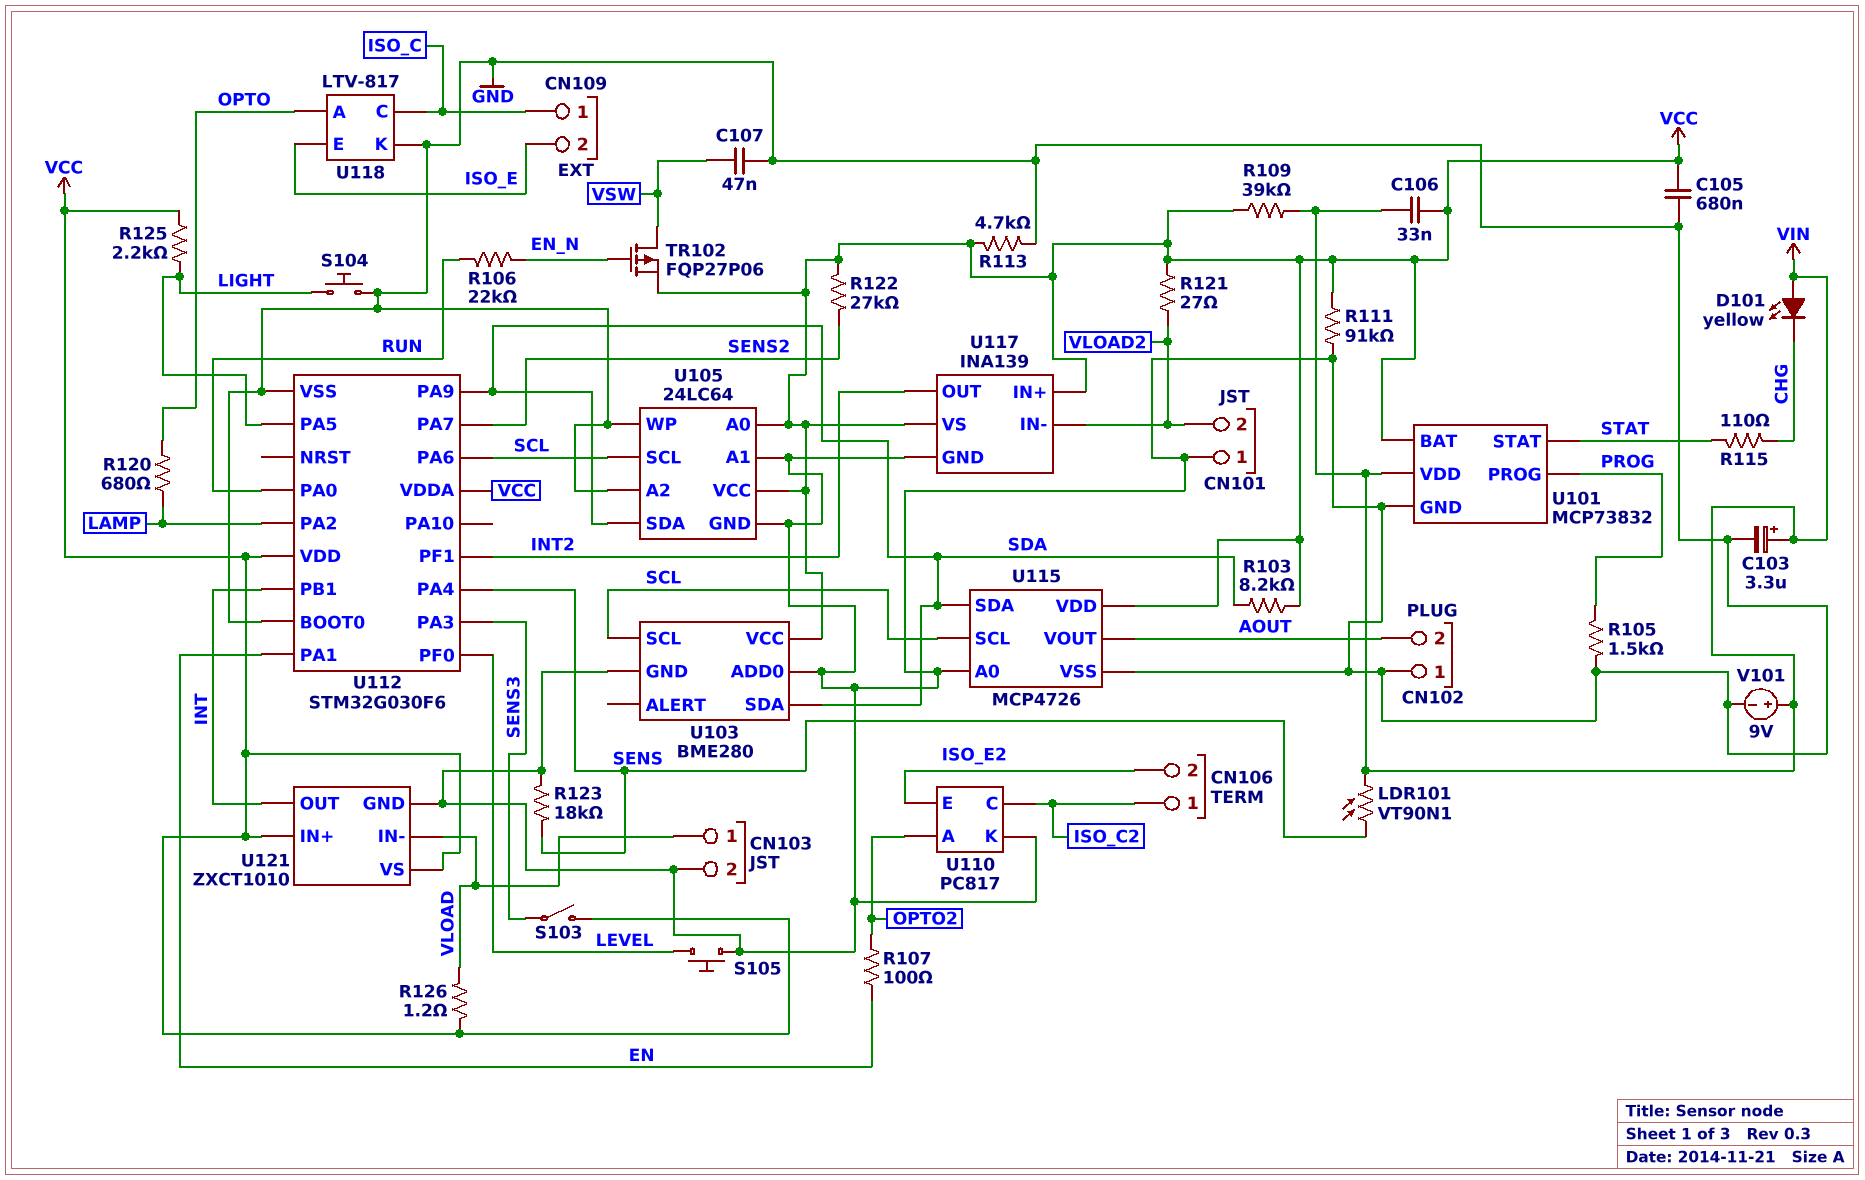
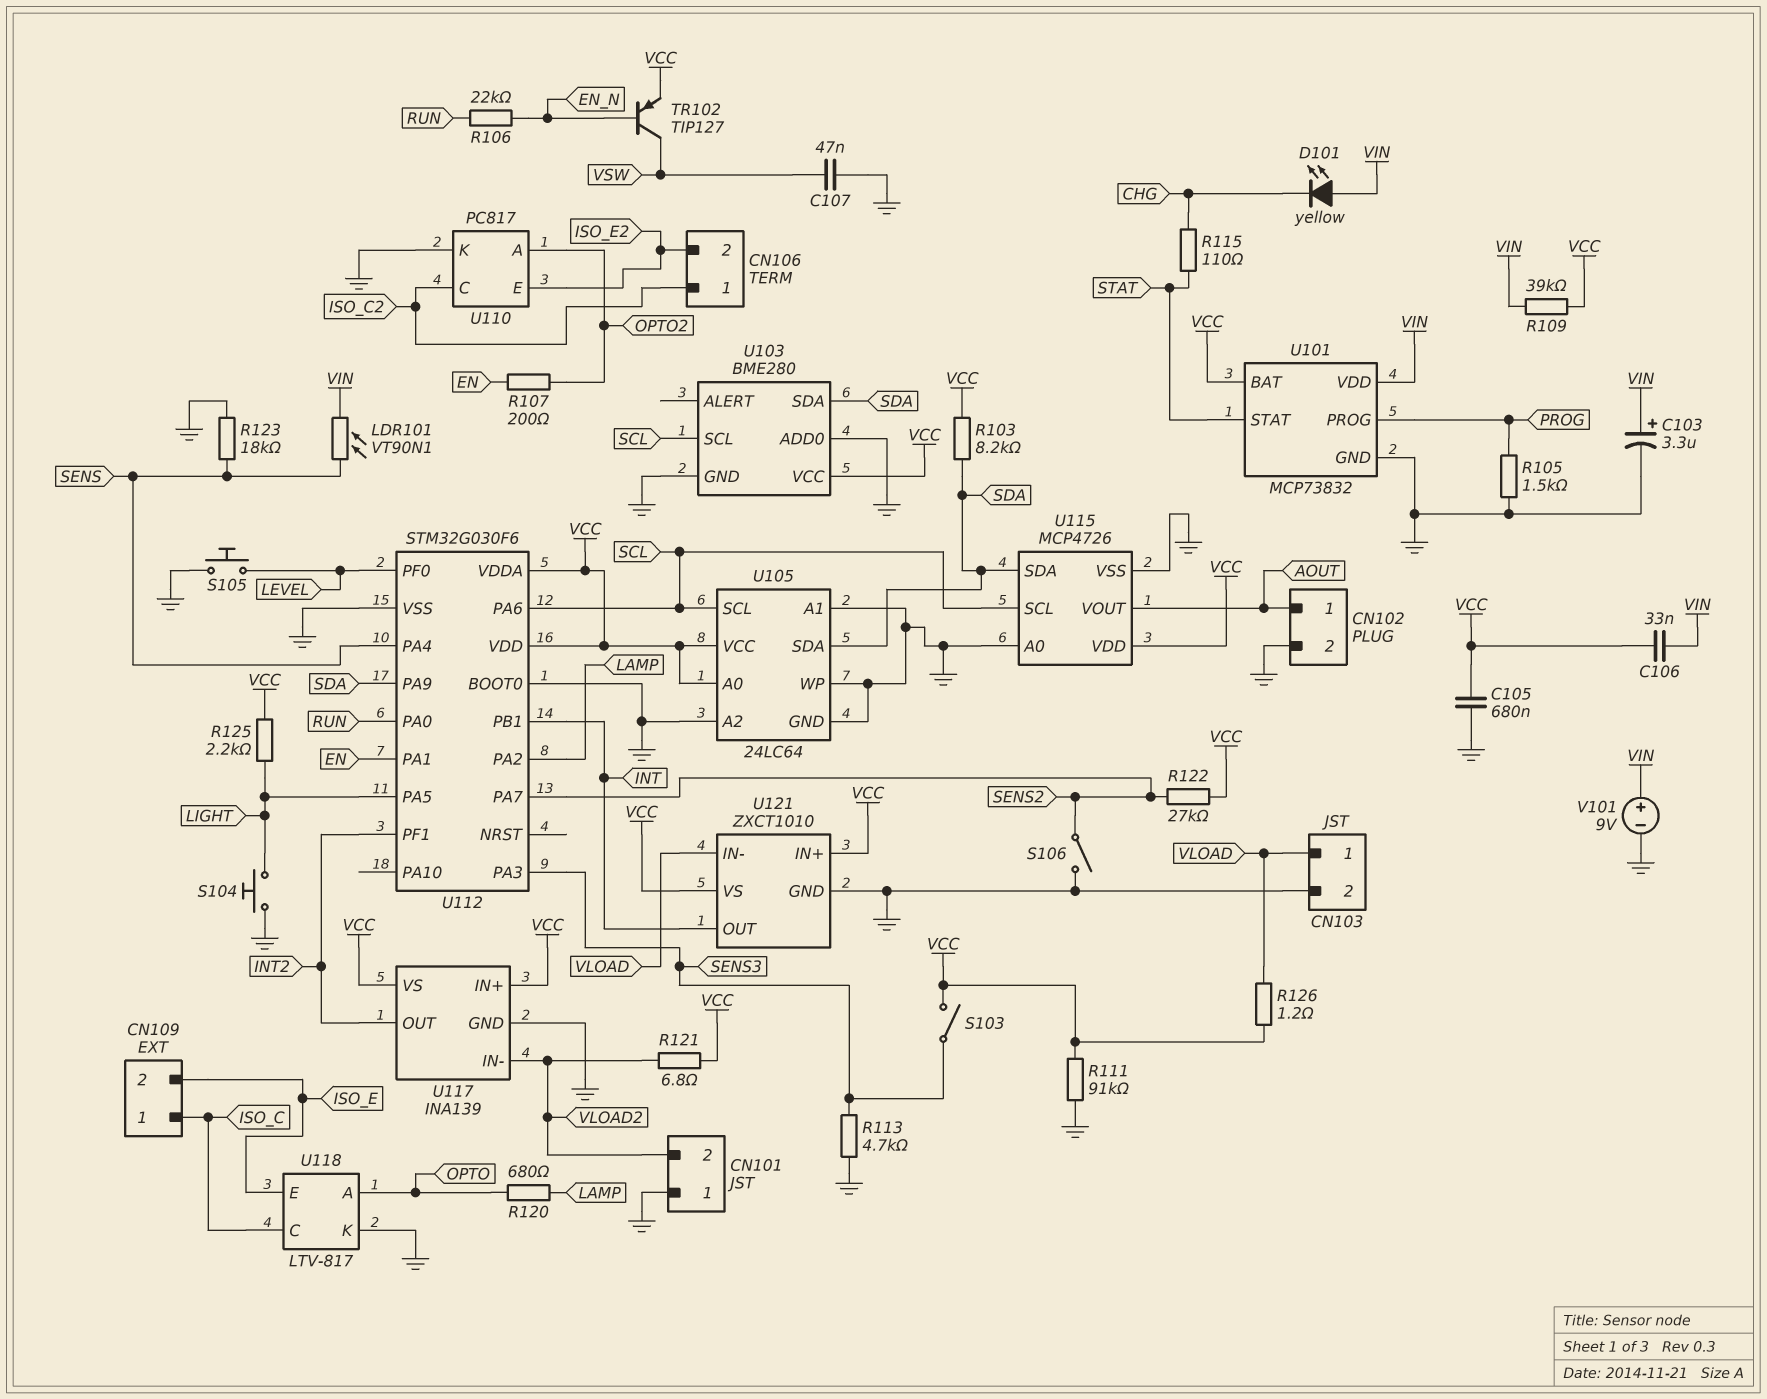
CN102 pin 1: GND -> AOUT
CN102 pin 2: AOUT -> GND
R107: 100 (EN, OPTO2) -> 200 (EN, OPTO2)
R113: 4.7k (GND, VCC) -> 4.7k (GND, SENS3)
R121: 27 (VCC, VLOAD2) -> 6.8 (VCC, VLOAD2)
S106: none -> switch (GND, SENS2)
TR102: PMOS FQP27P06 (G EN_N, D VSW, S VCC) -> PNP TIP127 (B EN_N, C VSW, E VCC)

